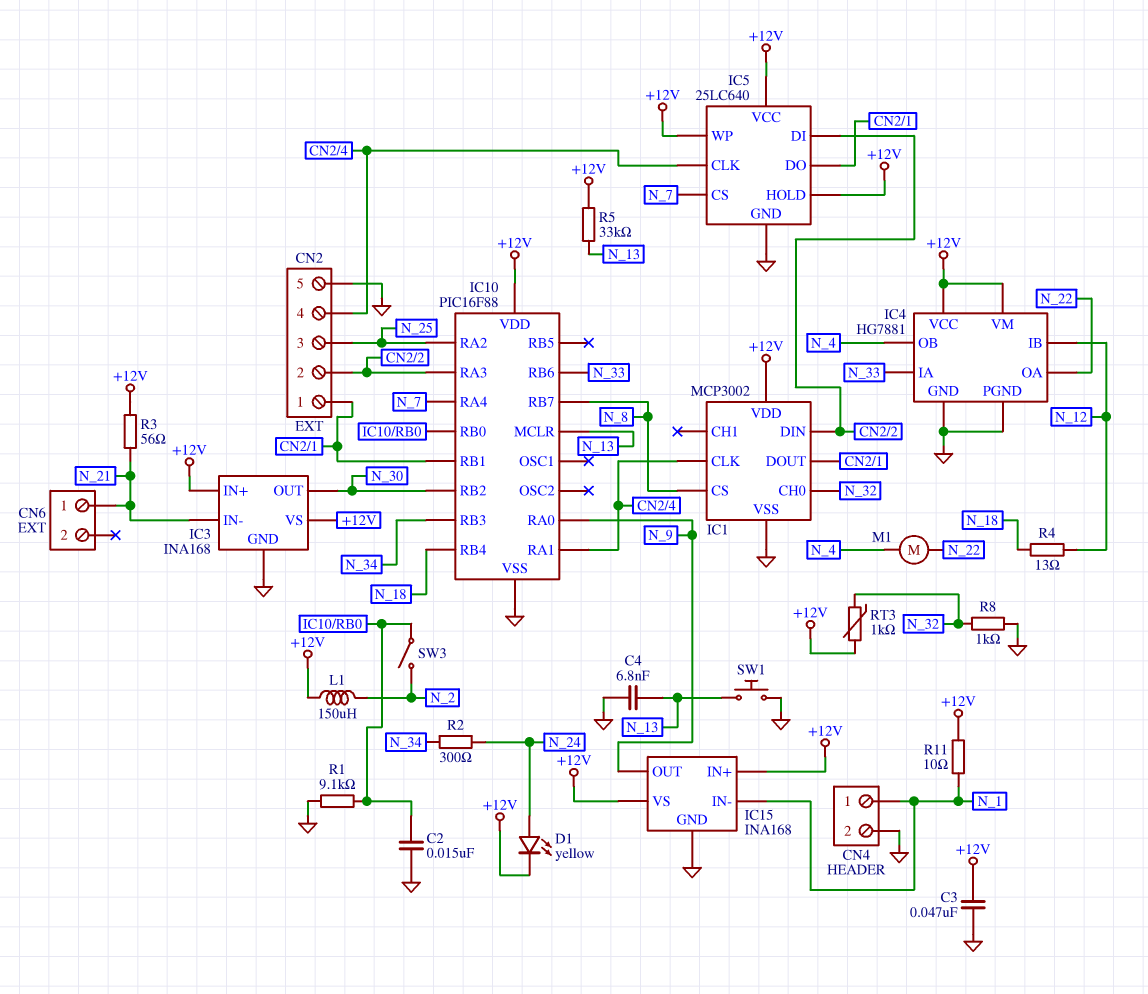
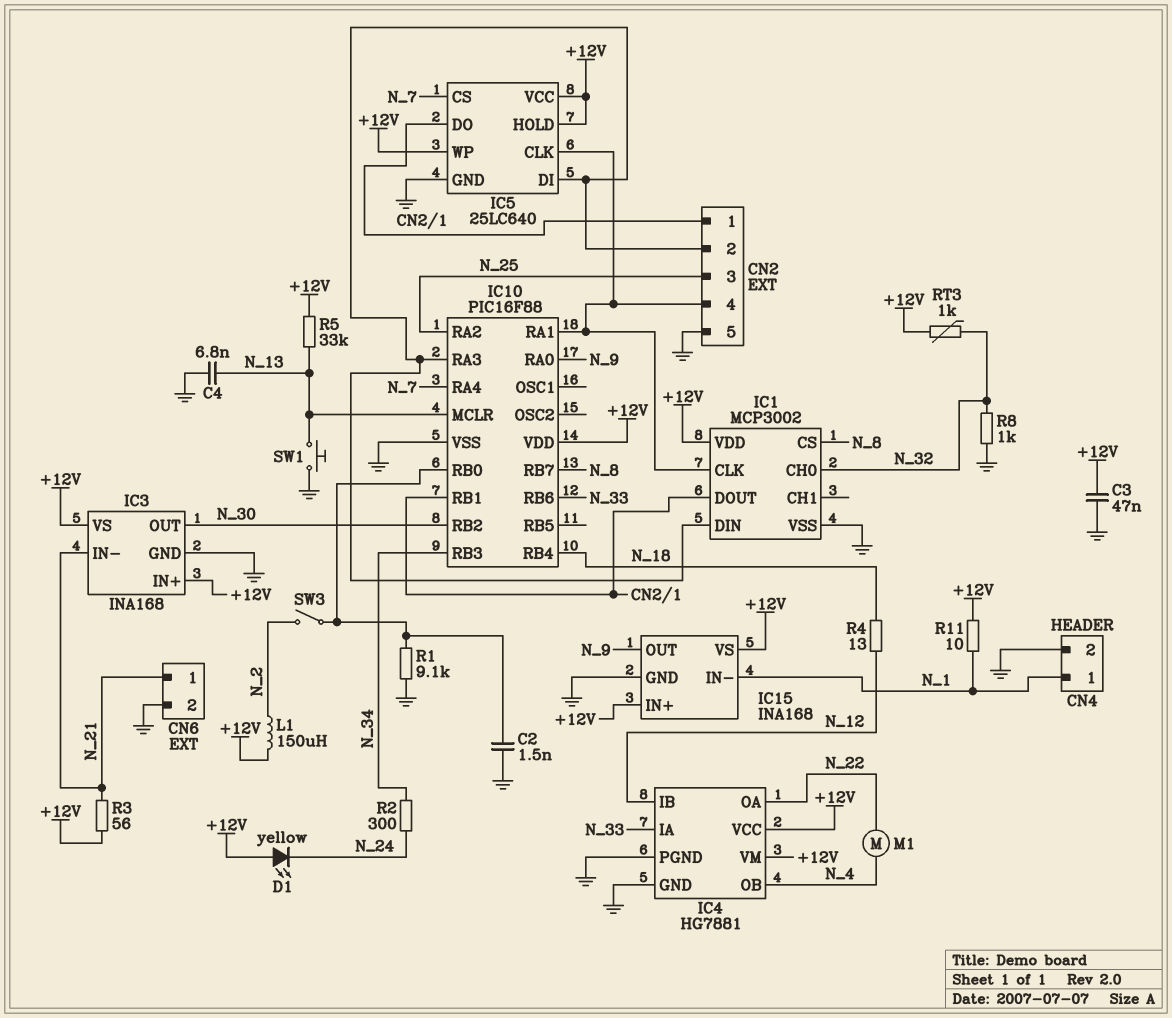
C2: 15nF (GND, IC10/RB0) -> 1.5nF (GND, IC10/RB0)
CN6 pin 2: none -> GND
D1: LED yellow (A N_24, K +12V) -> LED yellow (A +12V, K N_24)

